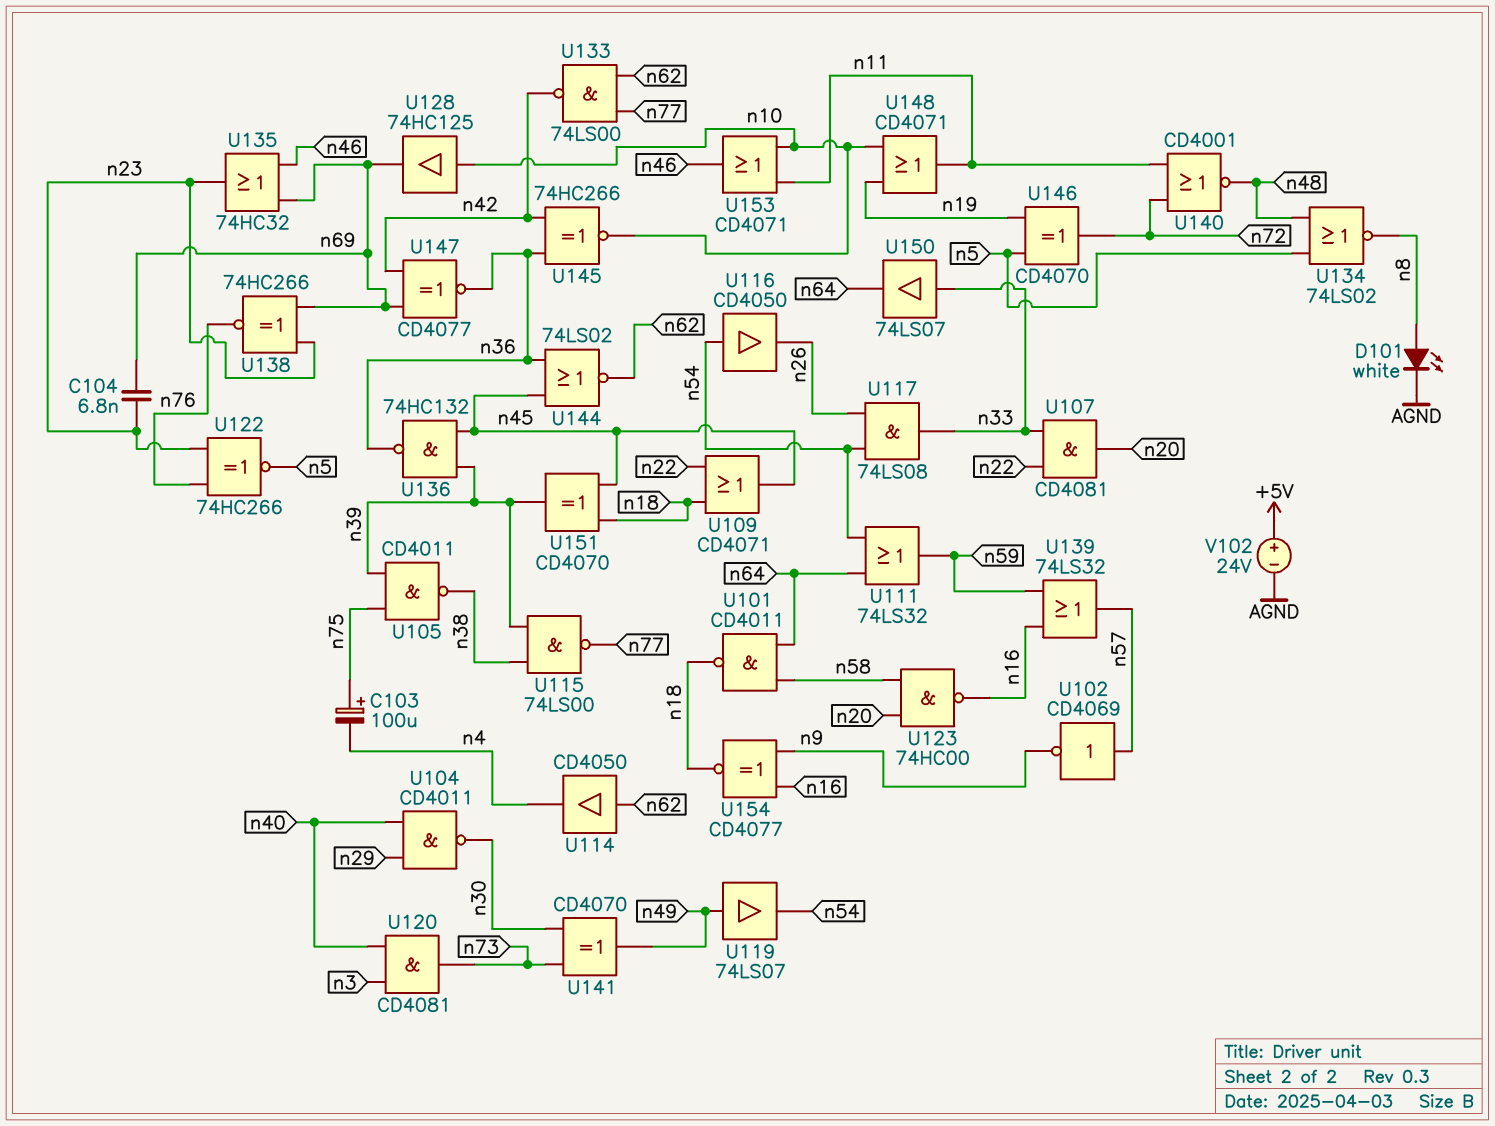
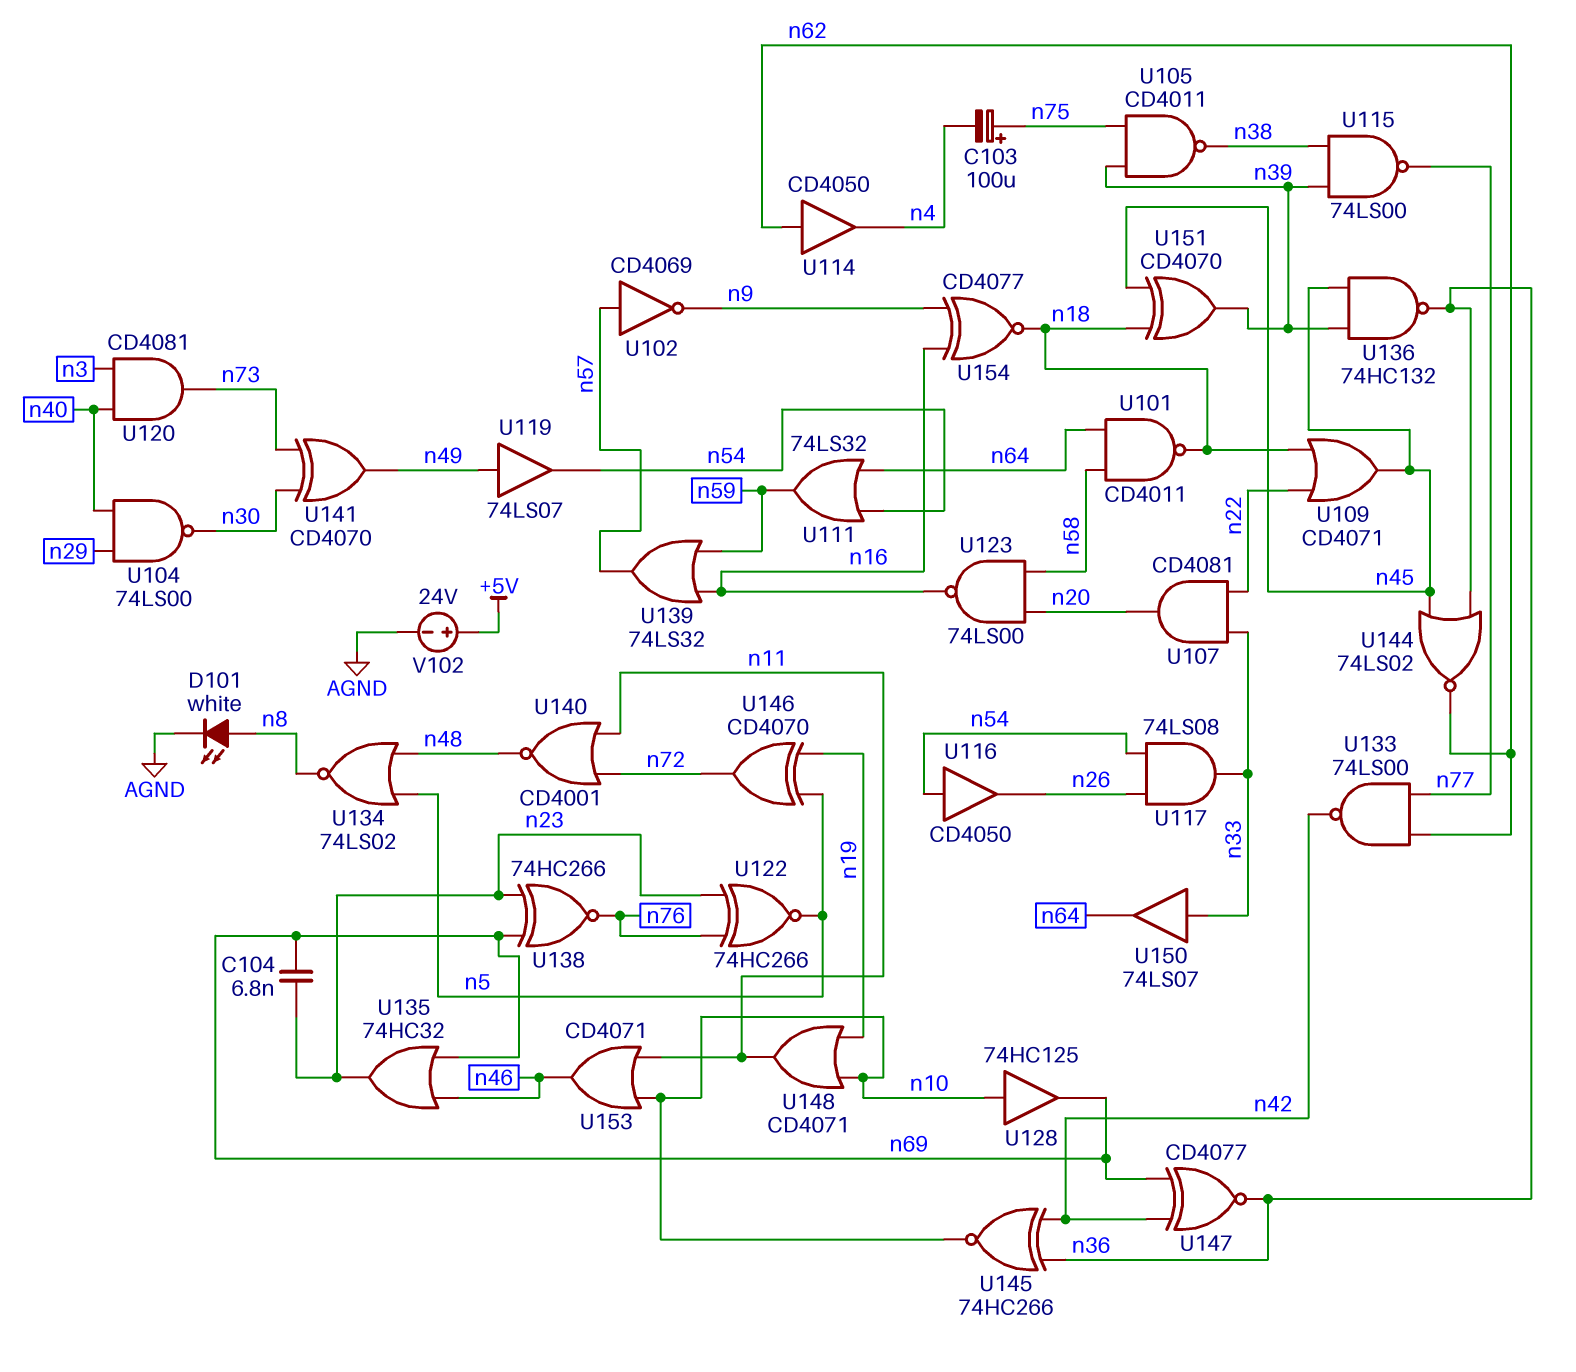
U104: NAND CD4011 (in n29, in n40, out n30) -> NAND 74LS00 (in n29, in n40, out n30)
U123: NAND 74HC00 (in n20, in n58, out n16) -> NAND 74LS00 (in n20, in n58, out n16)

